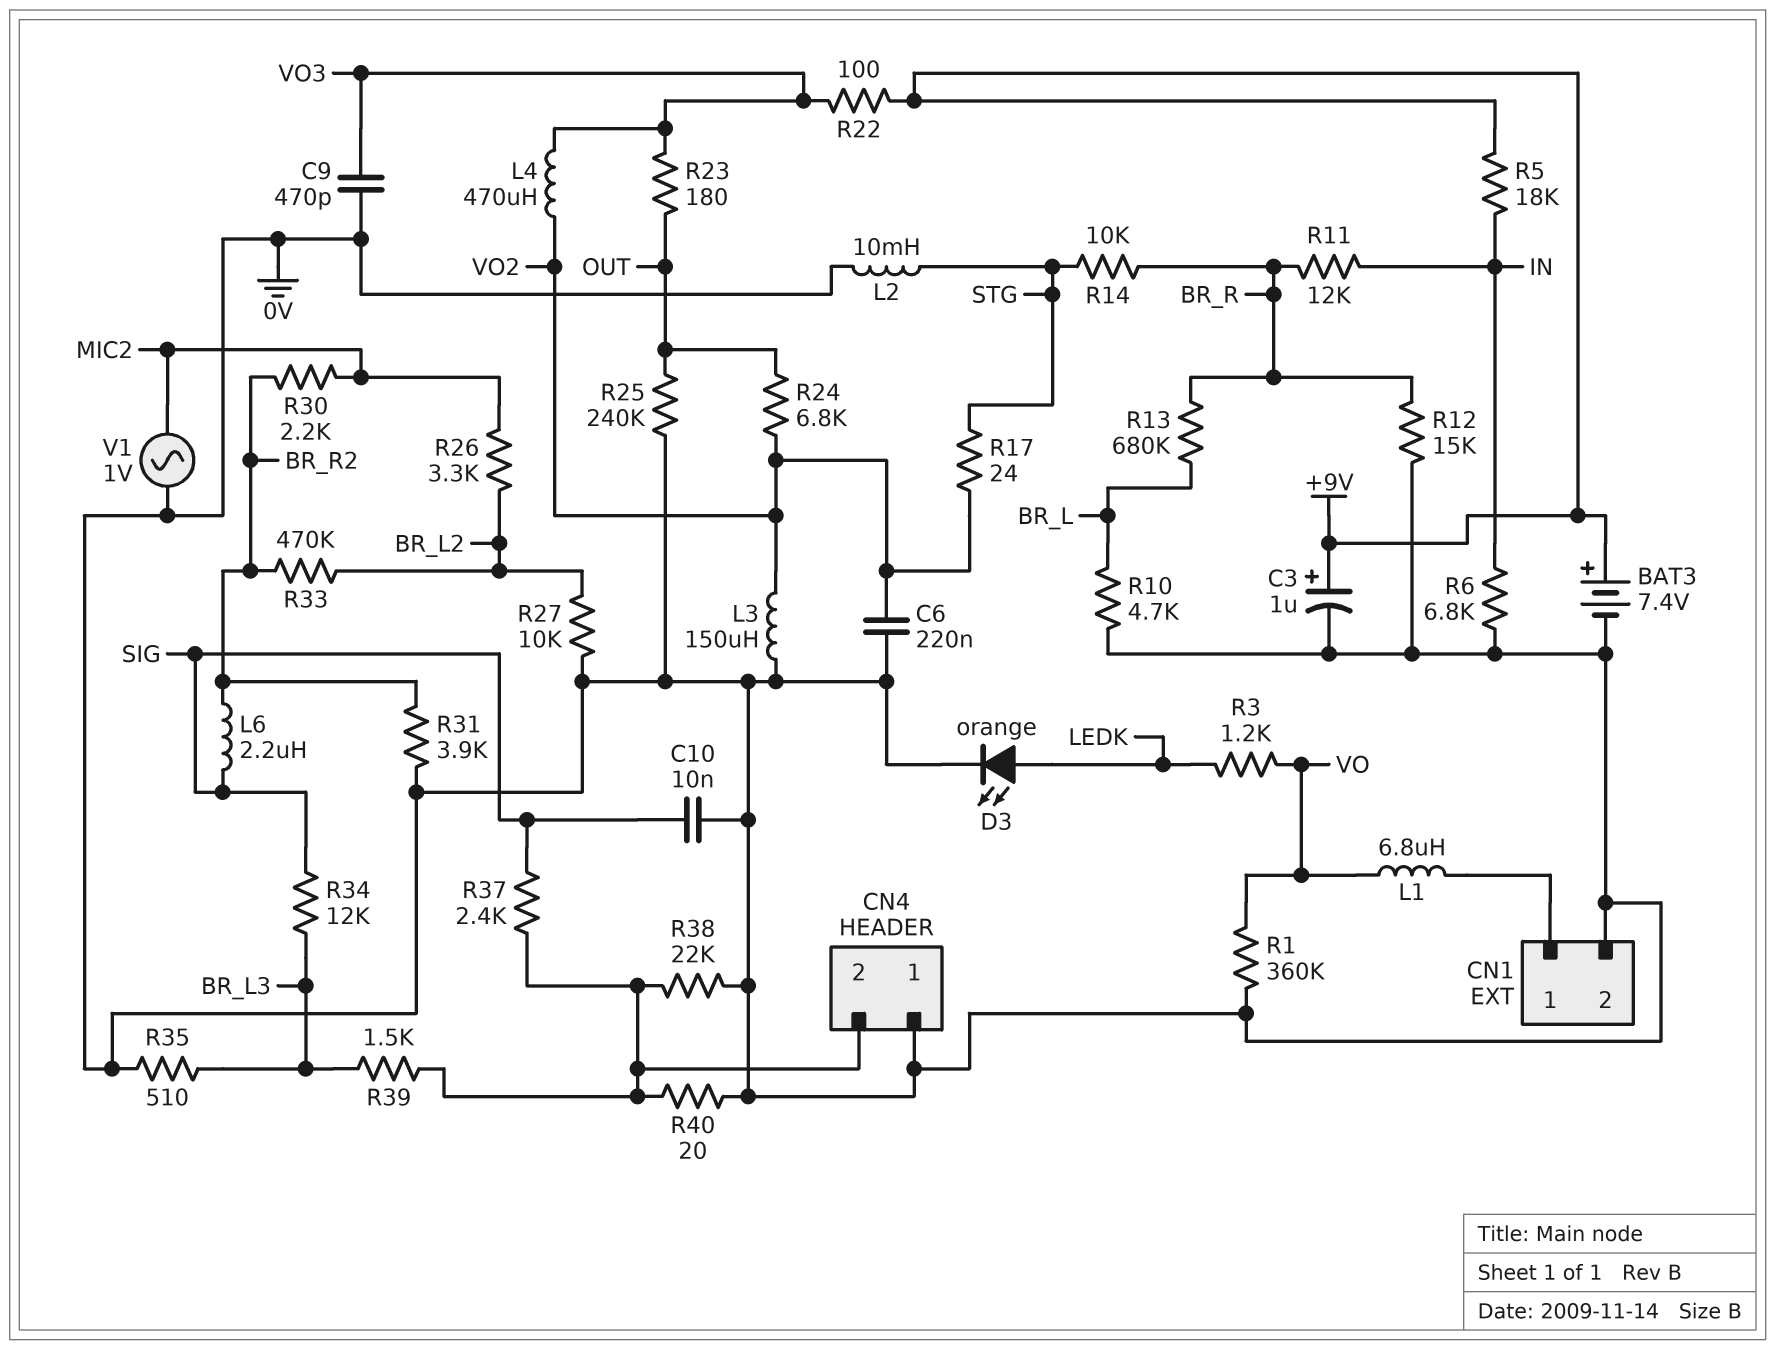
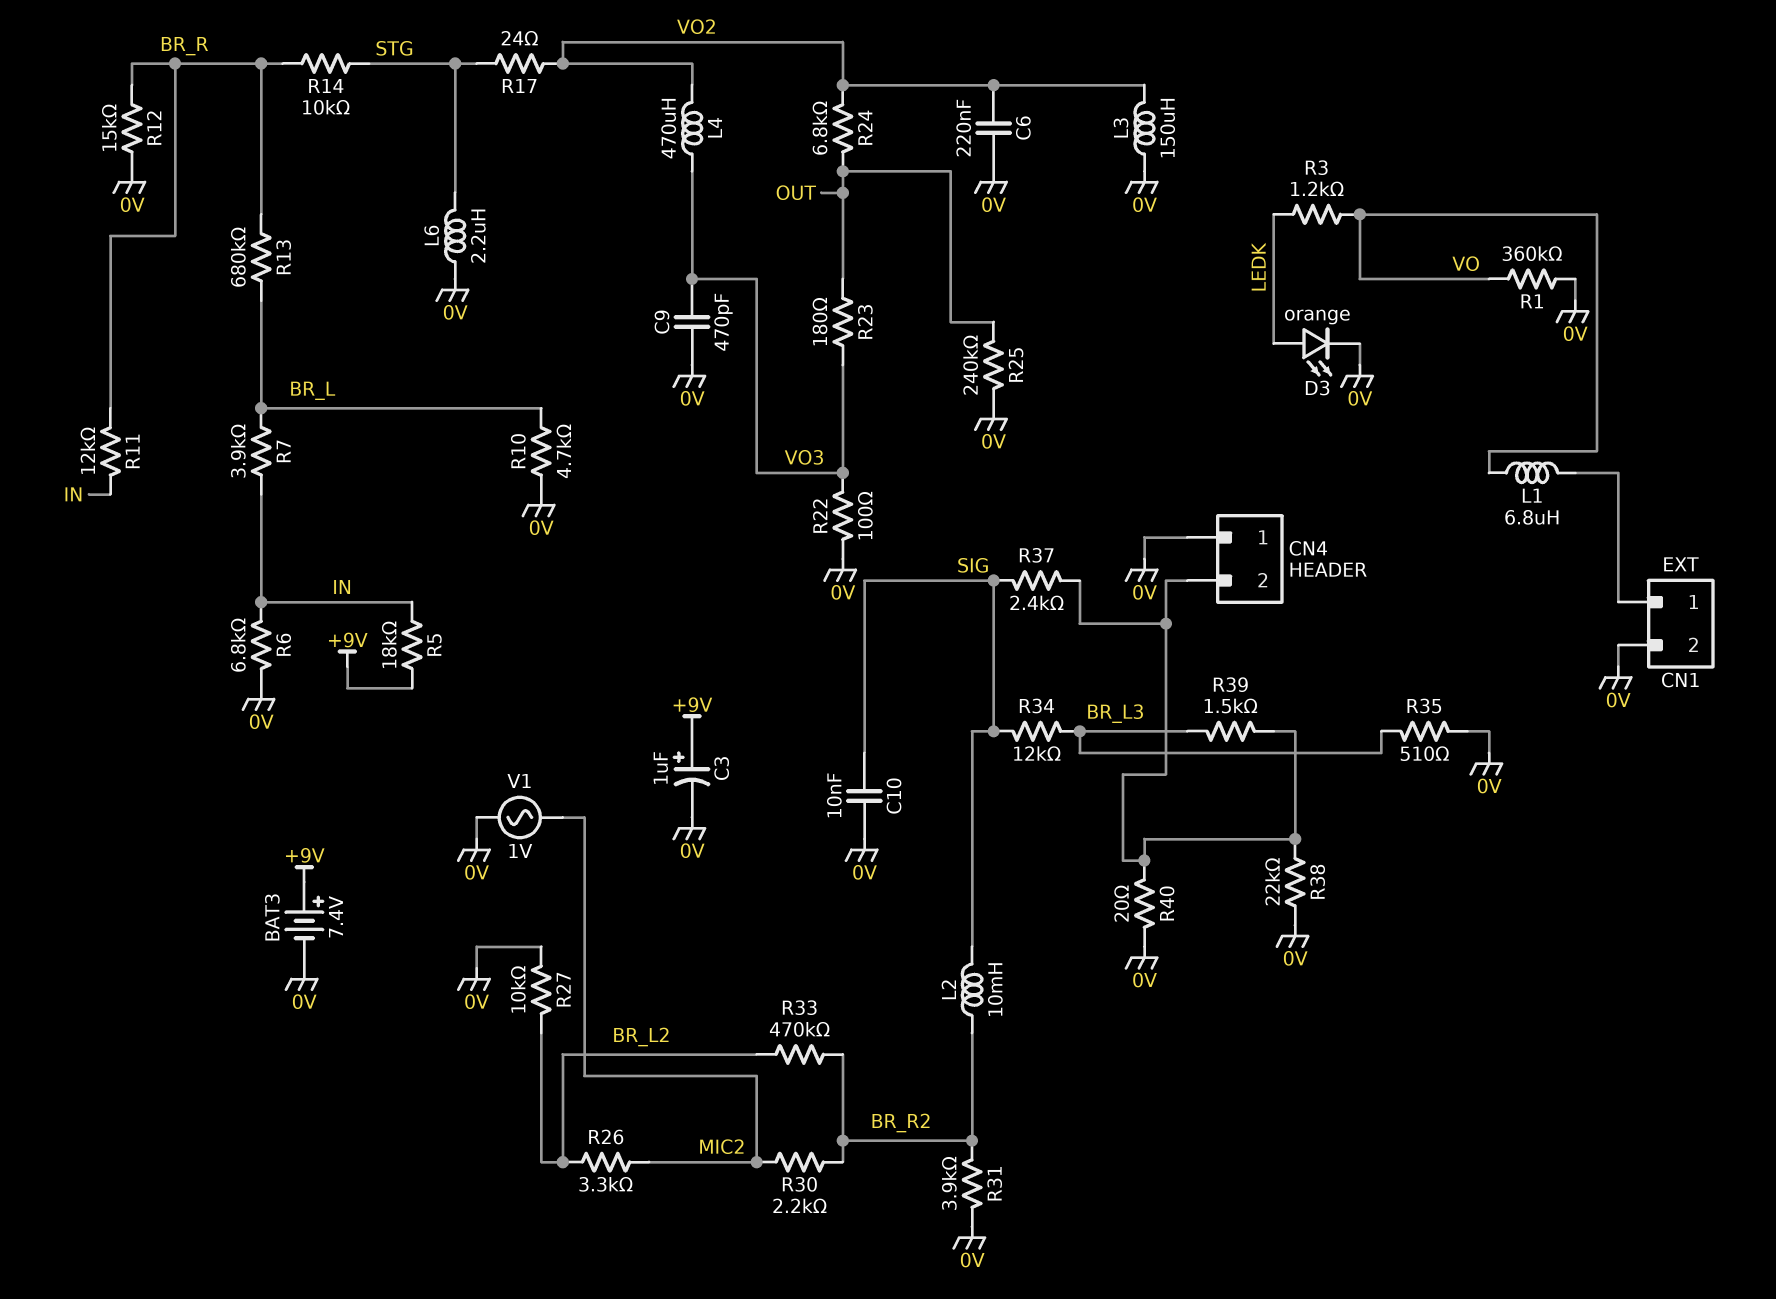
L2: 10mH (0V, STG) -> 10mH (BR_R2, SIG)
L6: 2.2uH (BR_R2, SIG) -> 2.2uH (0V, STG)
R7: none -> 3.9k (BR_L, IN)
R22: 100 (+9V, VO3) -> 100 (0V, VO3)

